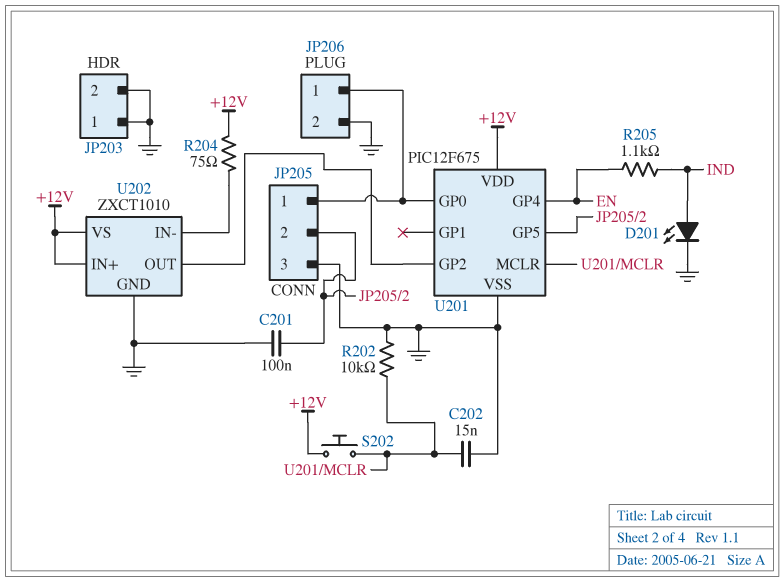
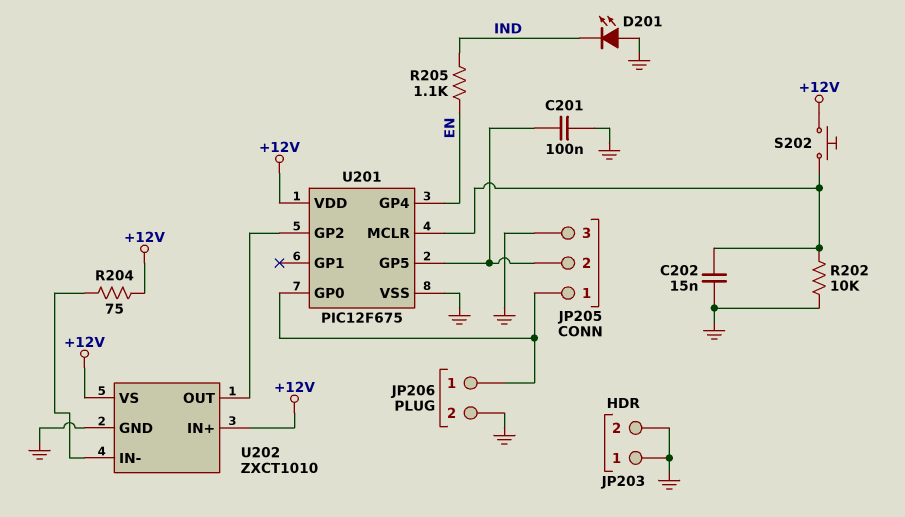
D201: LED (A IND, K GND) -> LED (A GND, K IND)

